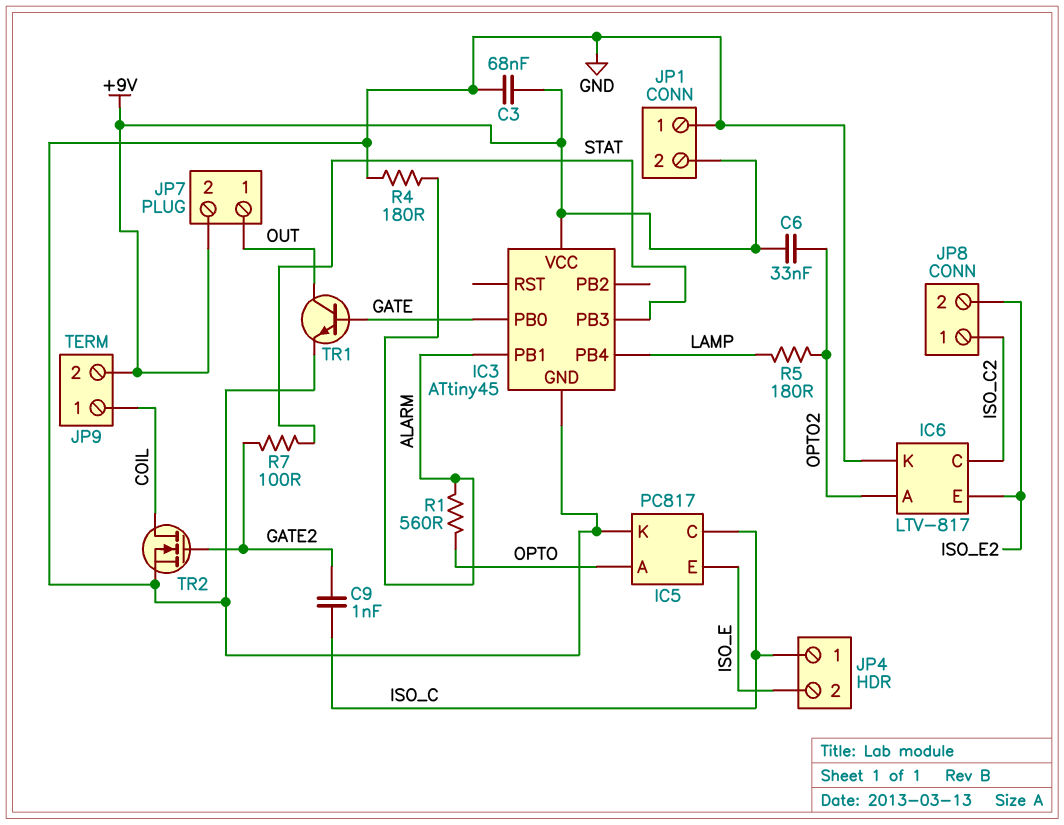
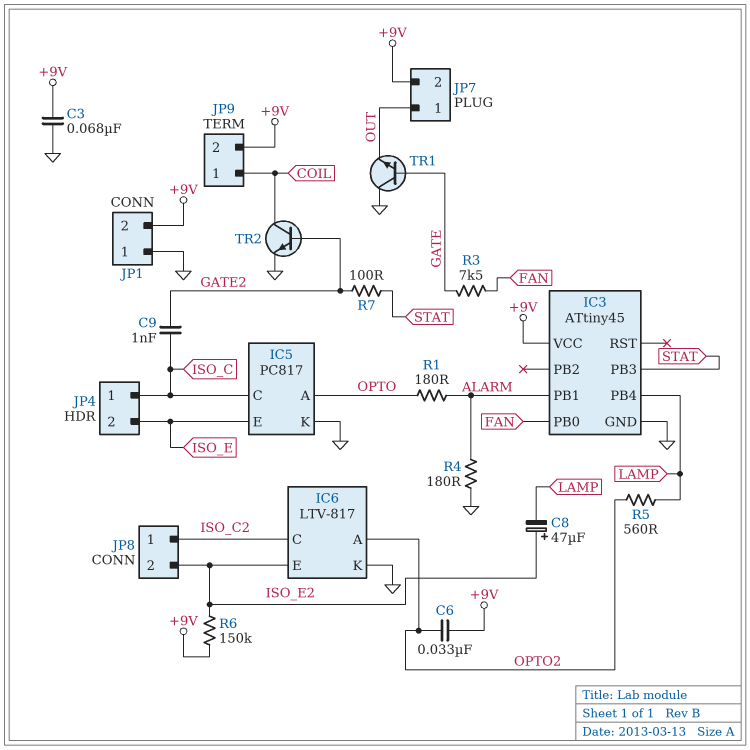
C8: none -> 47uF (plus ISO_E2, minus LAMP)
IC3 pin PB0: GATE -> FAN
R1: 560 (ALARM, OPTO) -> 180 (ALARM, OPTO)
R3: none -> 7.5k (FAN, GATE)
R5: 180 (LAMP, OPTO2) -> 560 (LAMP, OPTO2)
R6: none -> 150k (+9V, ISO_E2)
TR1: NPN (B GATE, C OUT, E GND) -> NPN (B GATE, C GND, E OUT)
TR2: NMOS (G GATE2, D COIL, S GND) -> NPN (B GATE2, C COIL, E GND)

